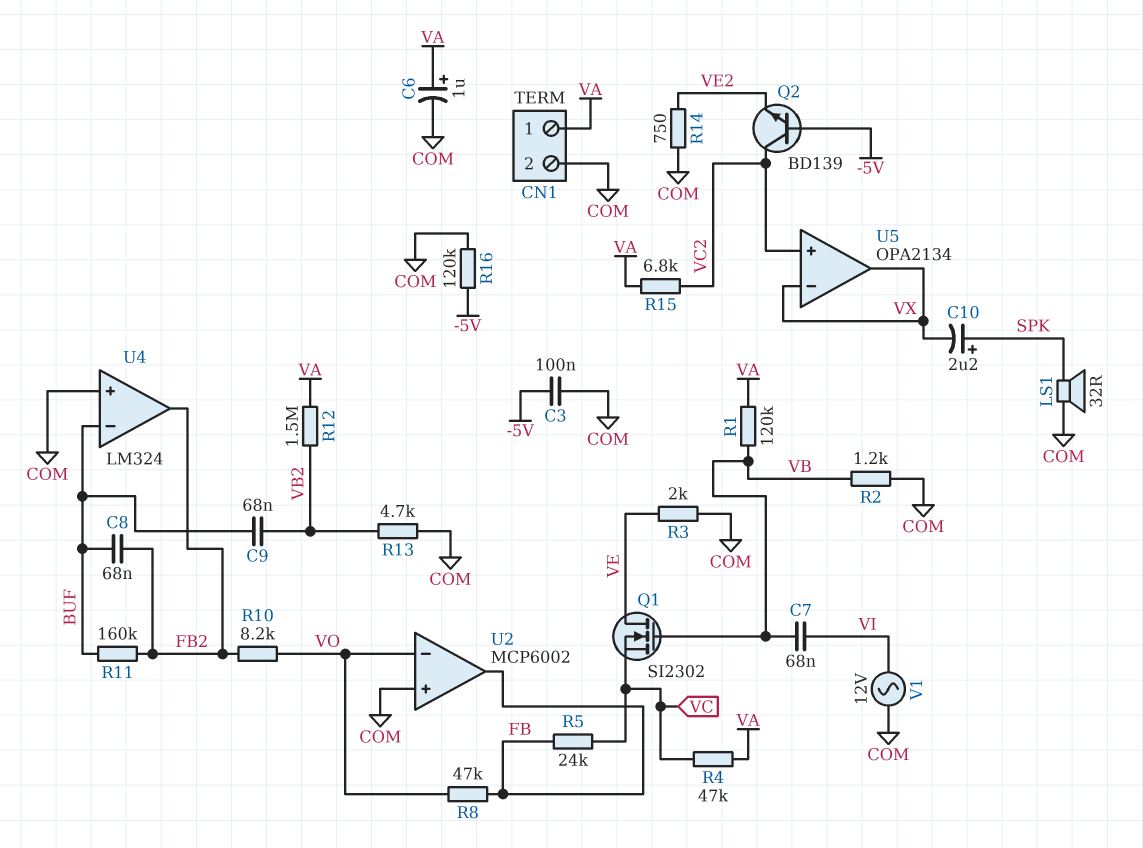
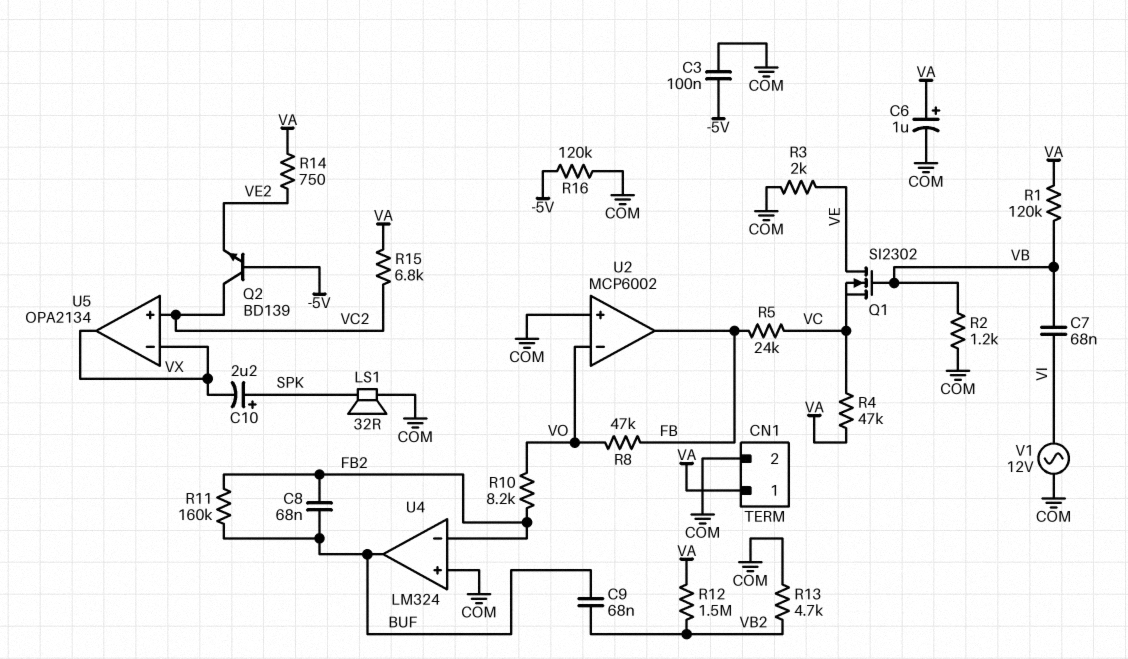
R14: 750 (COM, VE2) -> 750 (VA, VE2)
U4 pin in-: BUF -> FB2
U4 pin out: FB2 -> BUF

